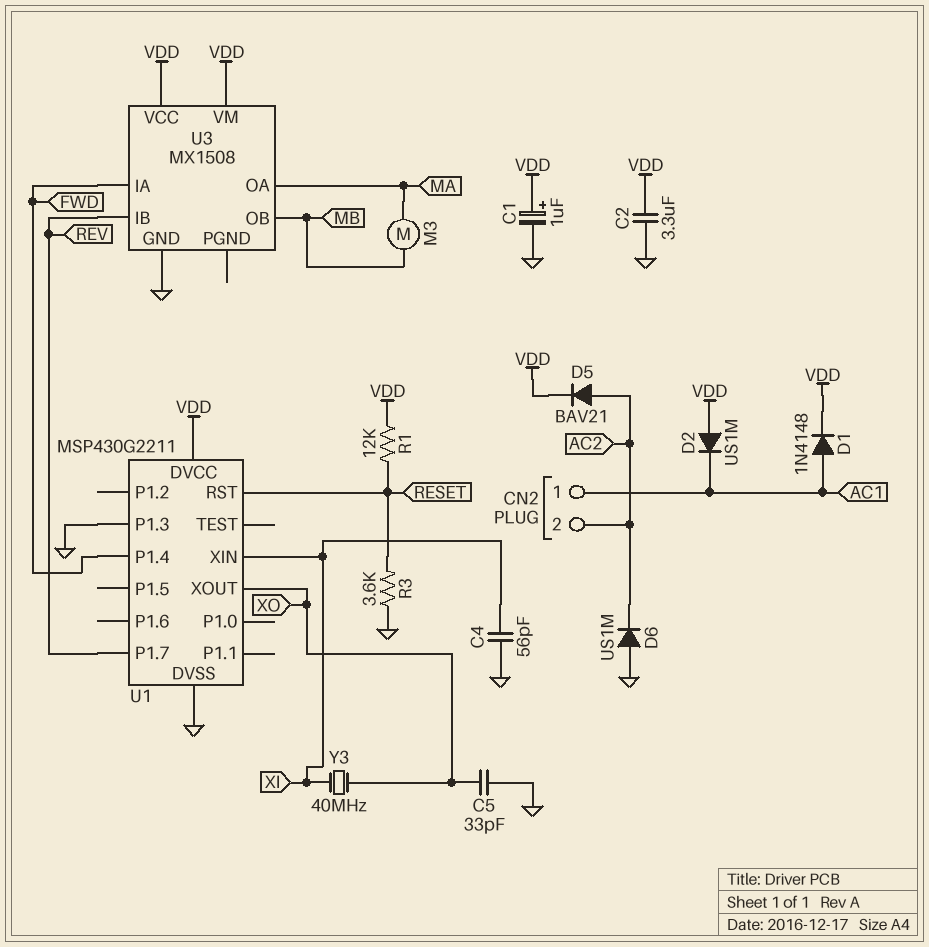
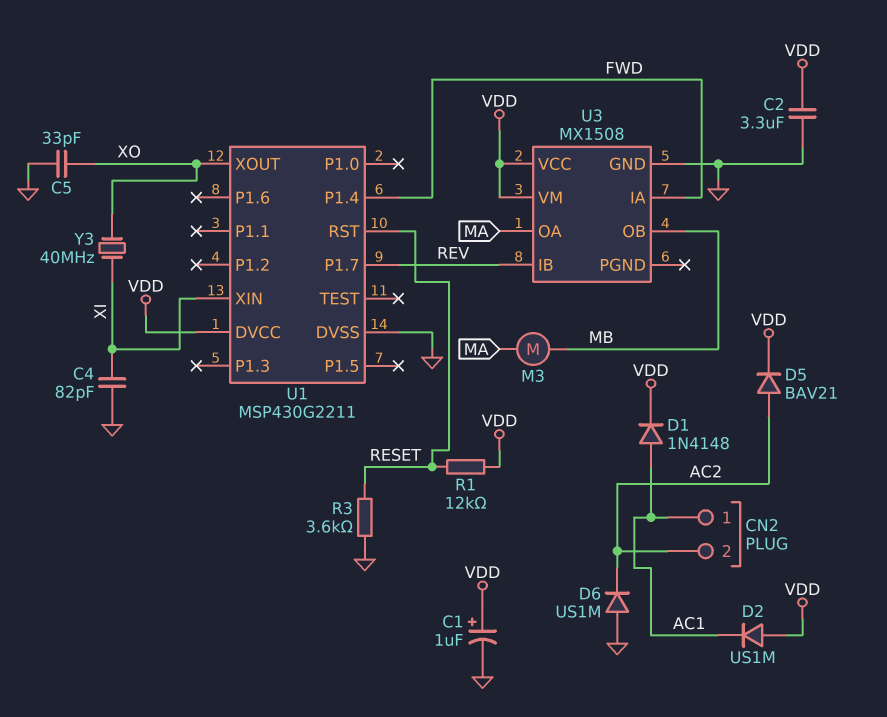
C4: 56pF (GND, XI) -> 82pF (GND, XI)
U1 pin P1.3: GND -> none

